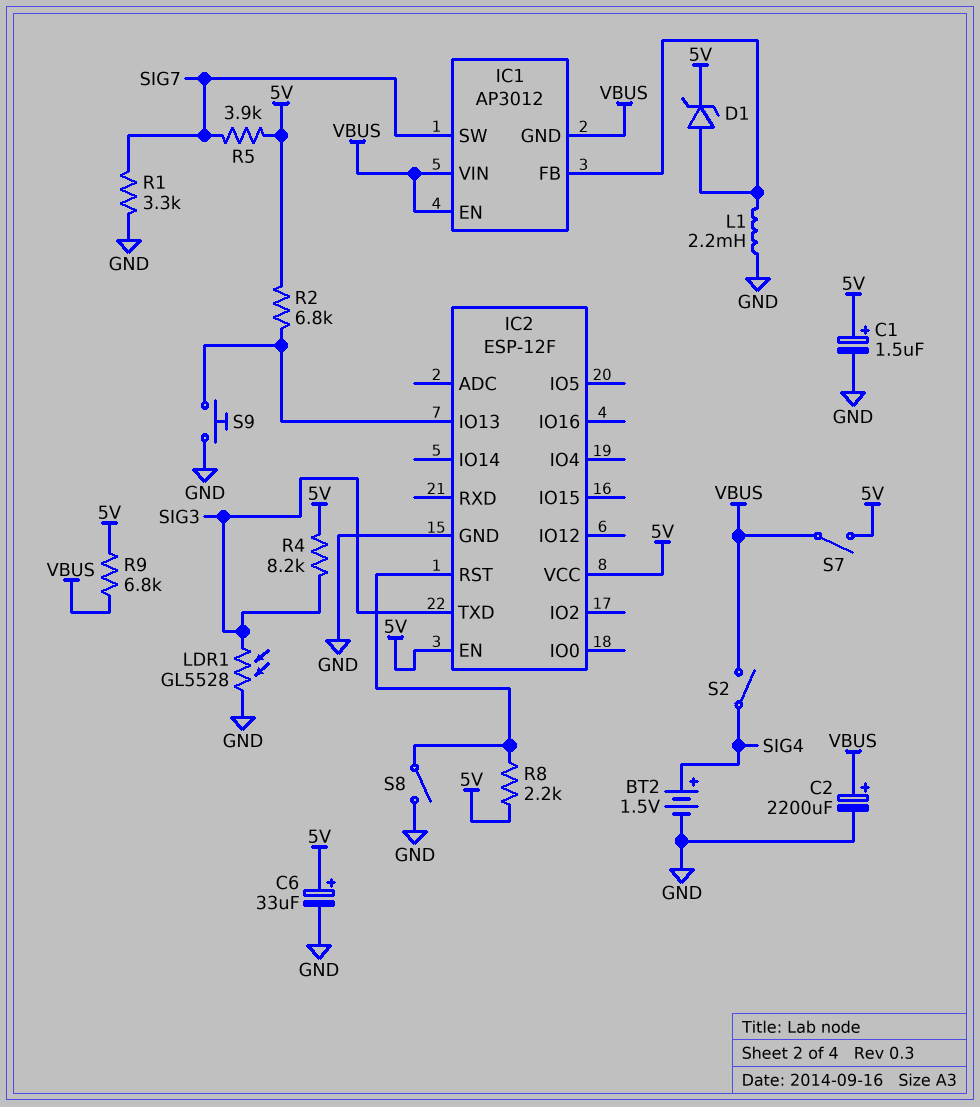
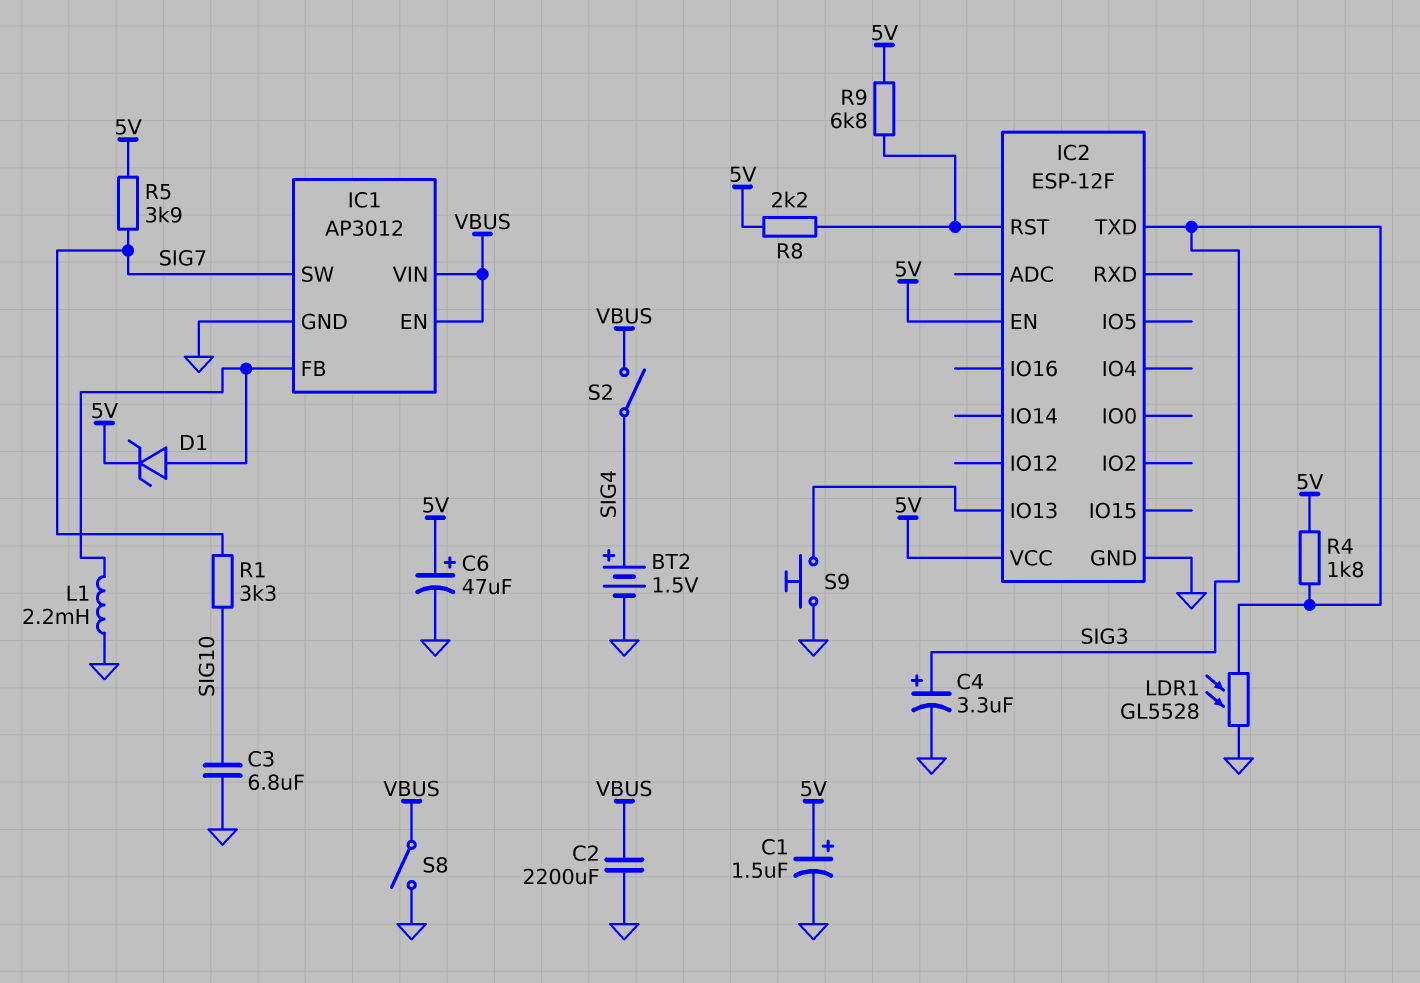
C2: 2200uF (plus VBUS, minus GND) -> 2200uF (GND, VBUS)
C3: none -> 6.8uF (GND, SIG10)
C4: none -> 3.3uF (plus SIG3, minus GND)
C6: 33uF (plus 5V, minus GND) -> 47uF (plus 5V, minus GND)
IC1 pin GND: VBUS -> GND
R1: 3.3k (GND, SIG7) -> 3.3k (SIG7, SIG10)
R2: 6.8k (5V, IC2/IO13) -> none
R4: 8.2k (5V, SIG3) -> 1.8k (5V, SIG3)
R9: 6.8k (5V, VBUS) -> 6.8k (5V, IC2/RST)
S7: switch (5V, VBUS) -> none
S8: switch (GND, IC2/RST) -> switch (GND, VBUS)

